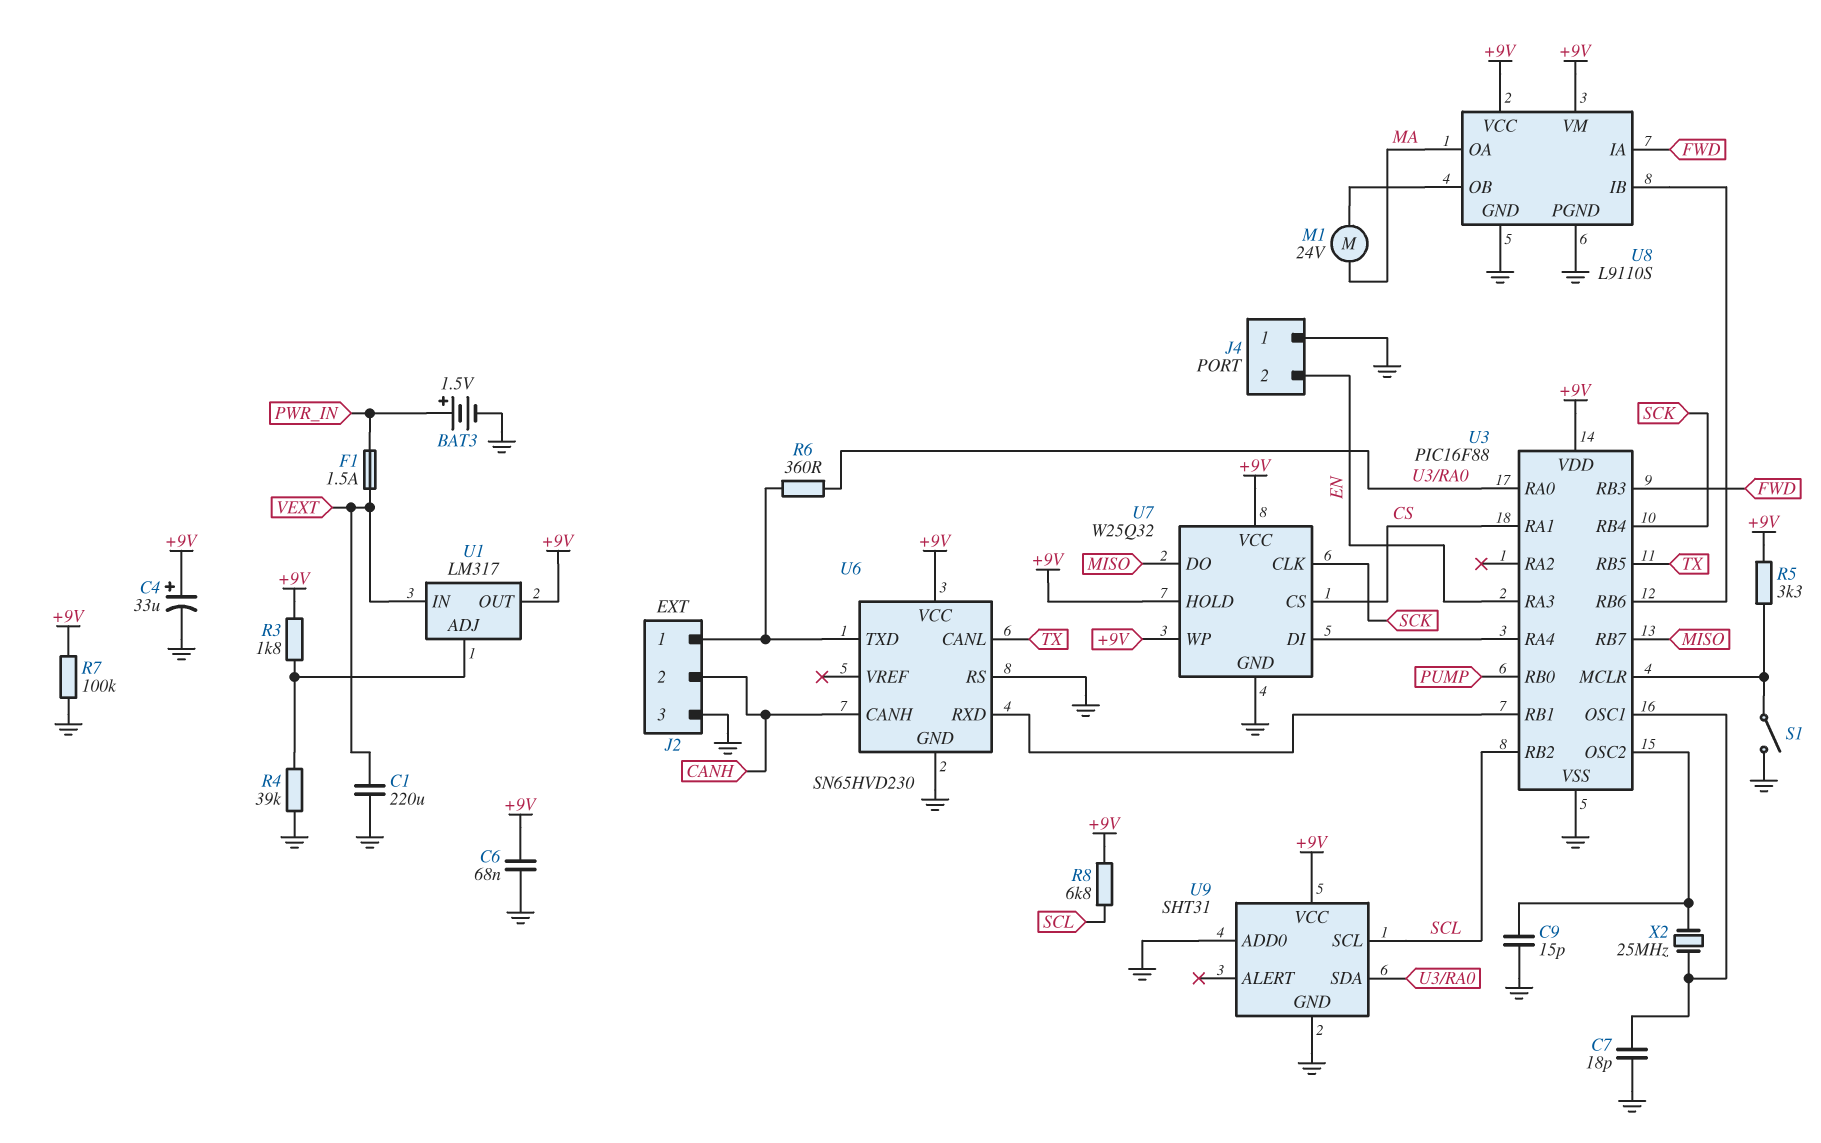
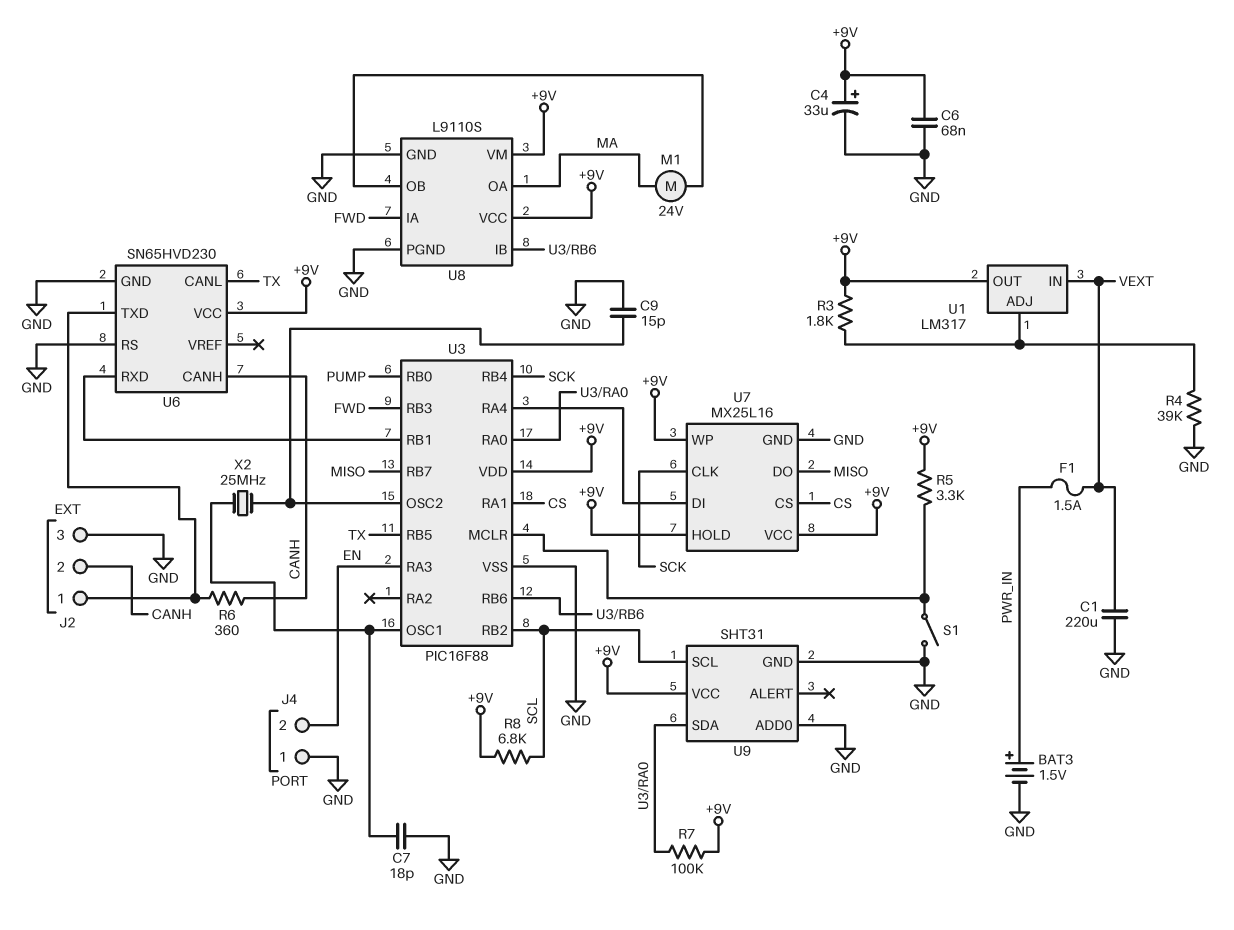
R6: 360 (J2/1, U3/RA0) -> 360 (CANH, J2/1)
R7: 100k (+9V, GND) -> 100k (+9V, U3/RA0)
U7: W25Q32 -> MX25L16

